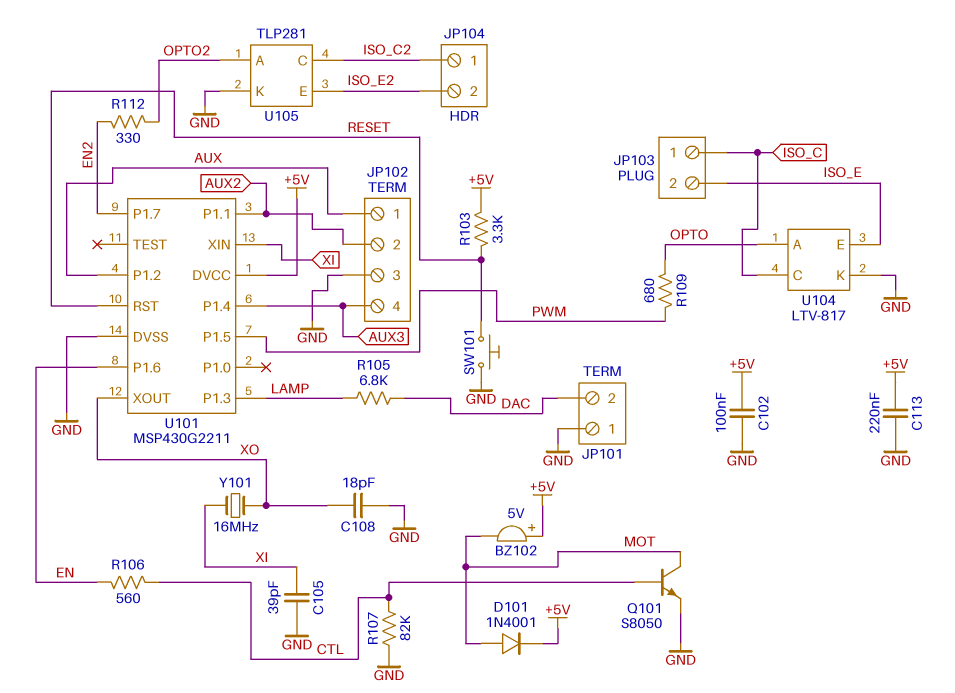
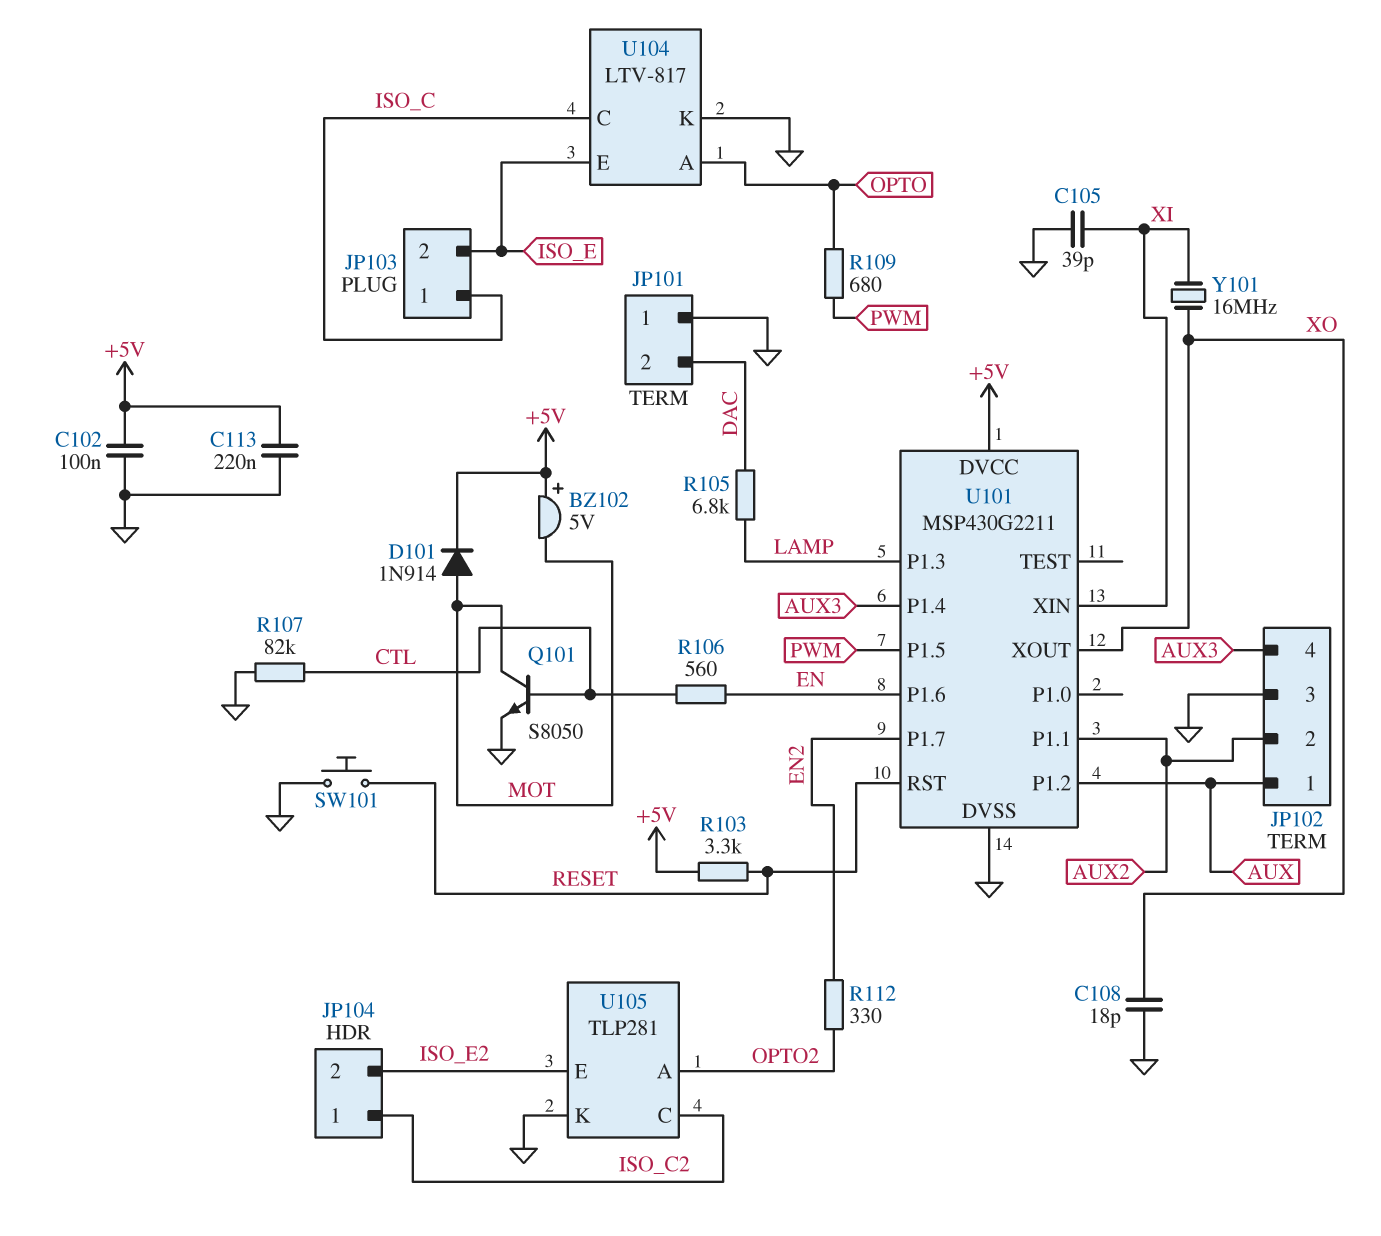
D101: diode 1N4001 (A MOT, K +5V) -> diode 1N914 (A MOT, K +5V)

